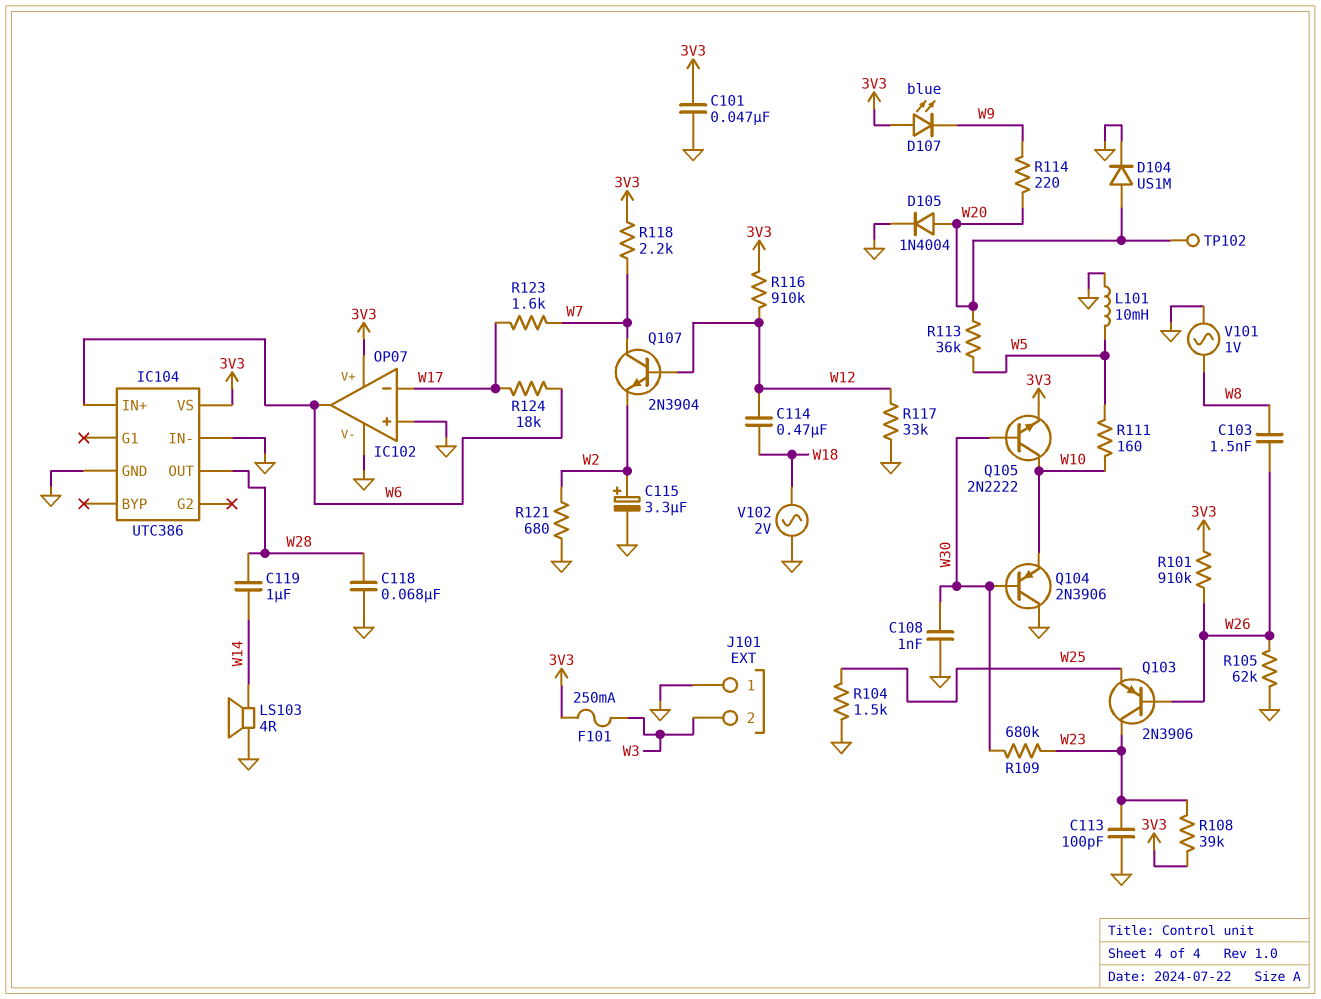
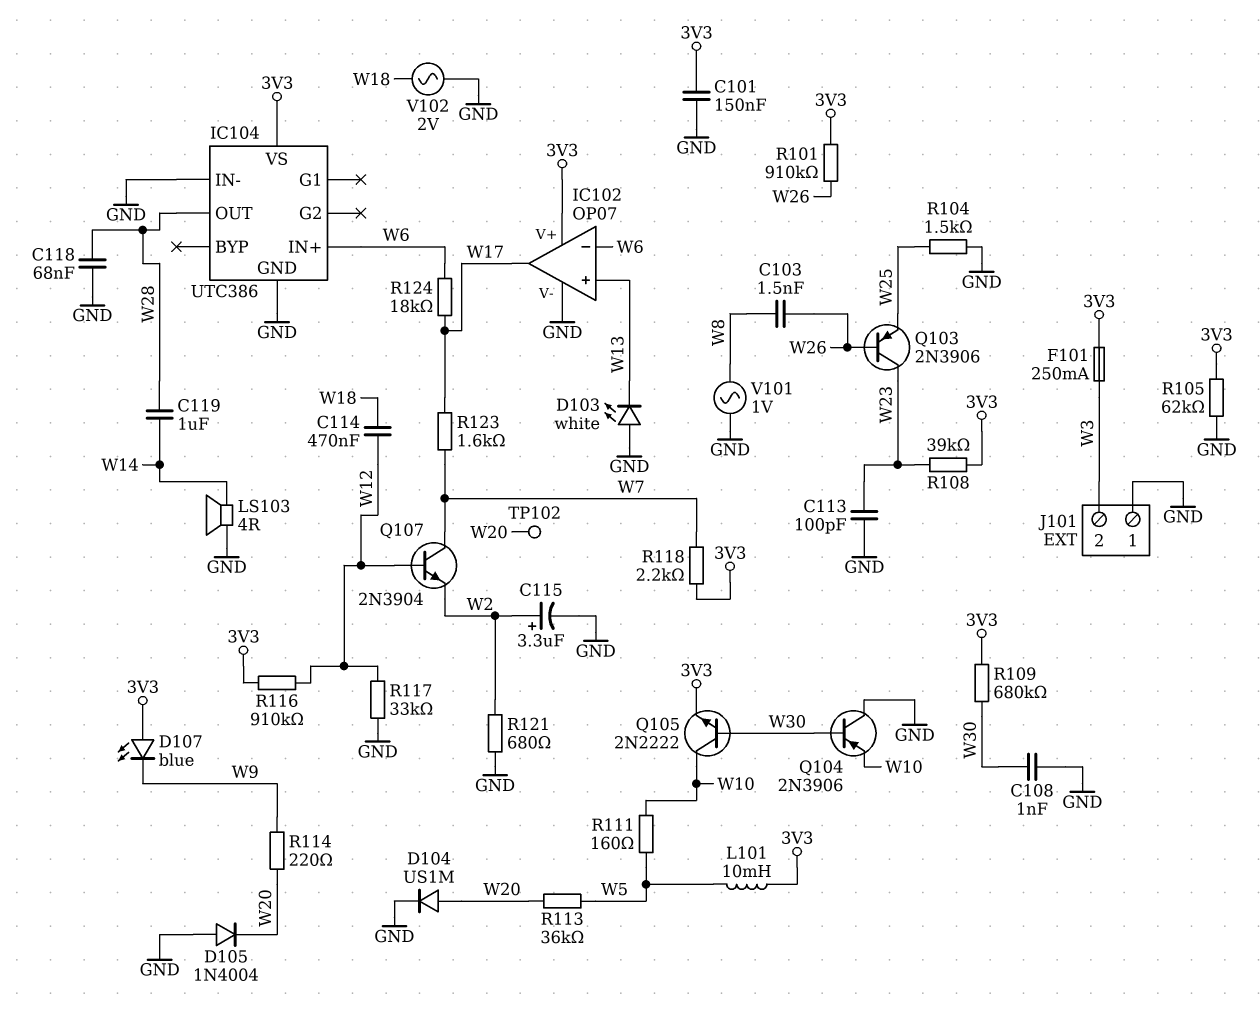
C101: 47nF (3V3, GND) -> 150nF (3V3, GND)
D103: none -> LED white (A GND, K W13)
D105: diode 1N4004 (A W20, K GND) -> diode 1N4004 (A GND, K W20)
IC102 pin in+: GND -> W13
IC102 pin in-: W17 -> W6
IC102 pin out: W6 -> W17
L101: 10mH (GND, W5) -> 10mH (3V3, W5)
R105: 62k (GND, W26) -> 62k (3V3, GND)
R109: 680k (W23, W30) -> 680k (3V3, W30)

